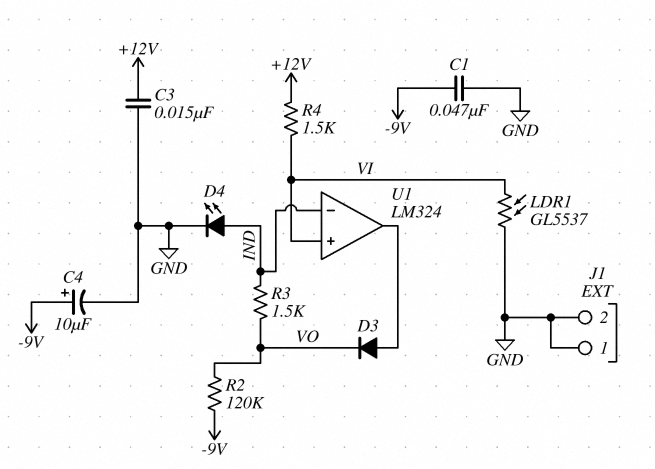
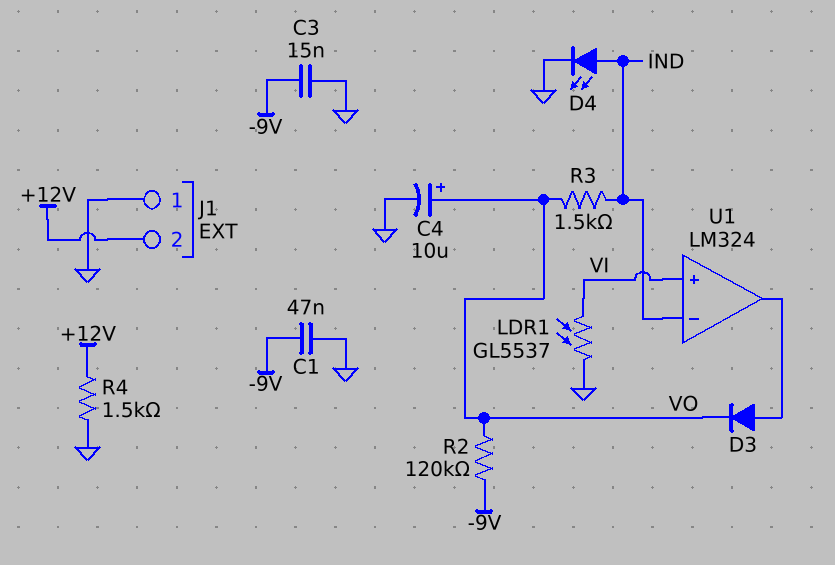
C3: 15nF (+12V, GND) -> 15nF (-9V, GND)
C4: 10uF (plus -9V, minus GND) -> 10uF (plus VO, minus GND)
J1 pin 2: GND -> +12V
R4: 1.5k (+12V, VI) -> 1.5k (+12V, GND)

